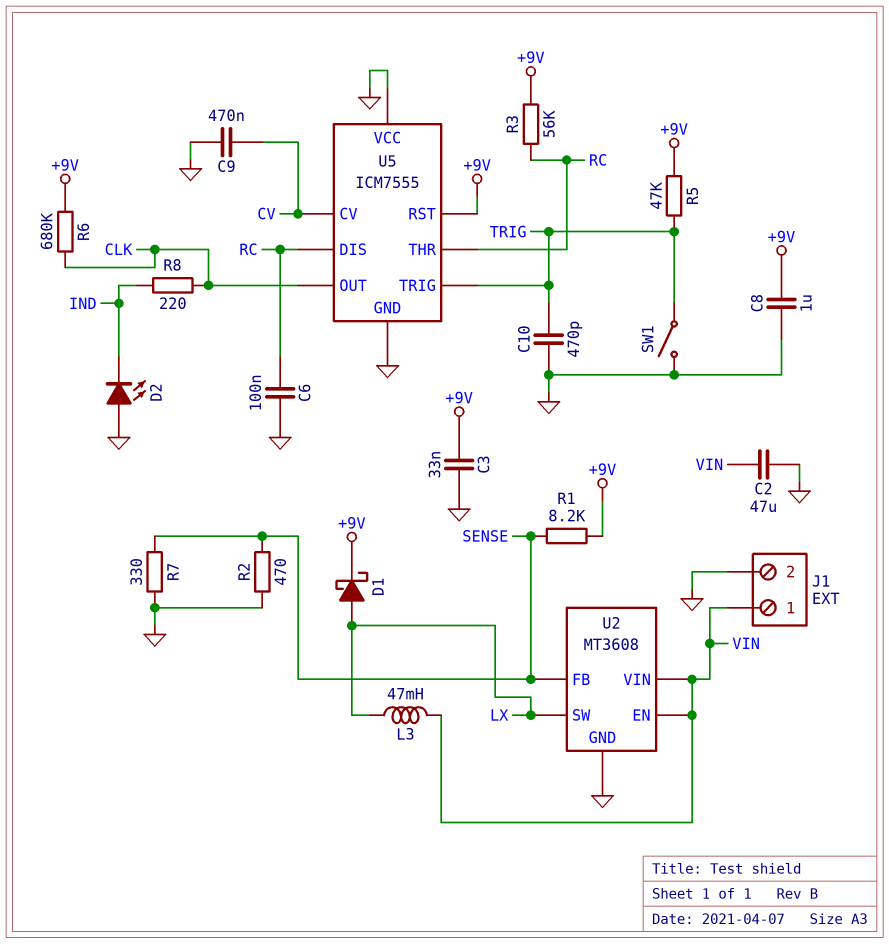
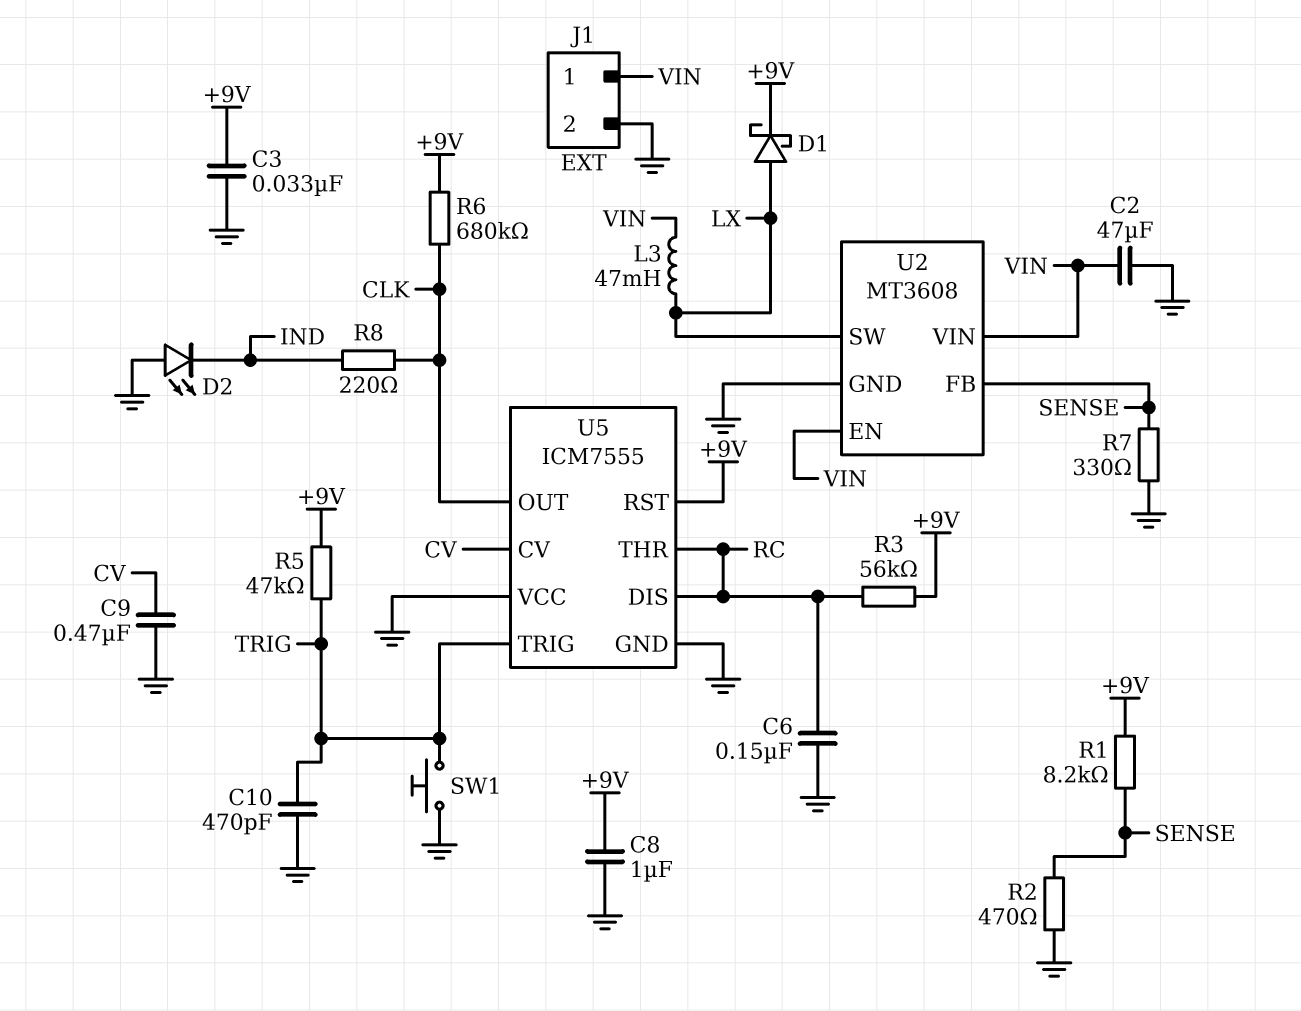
C6: 100nF (GND, RC) -> 150nF (GND, RC)
SW1: switch (GND, TRIG) -> button (GND, TRIG)

